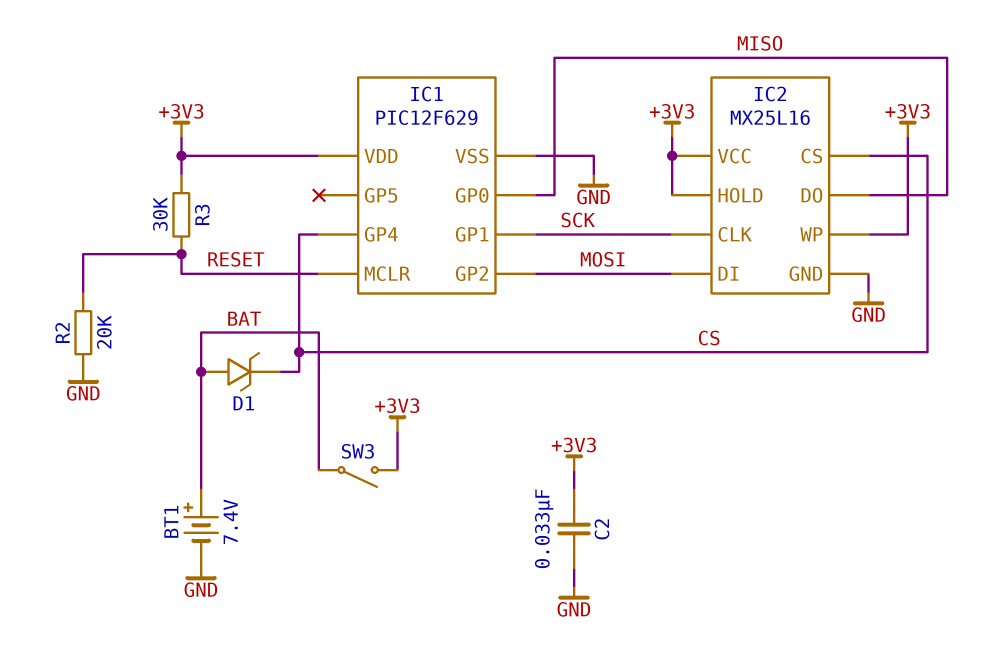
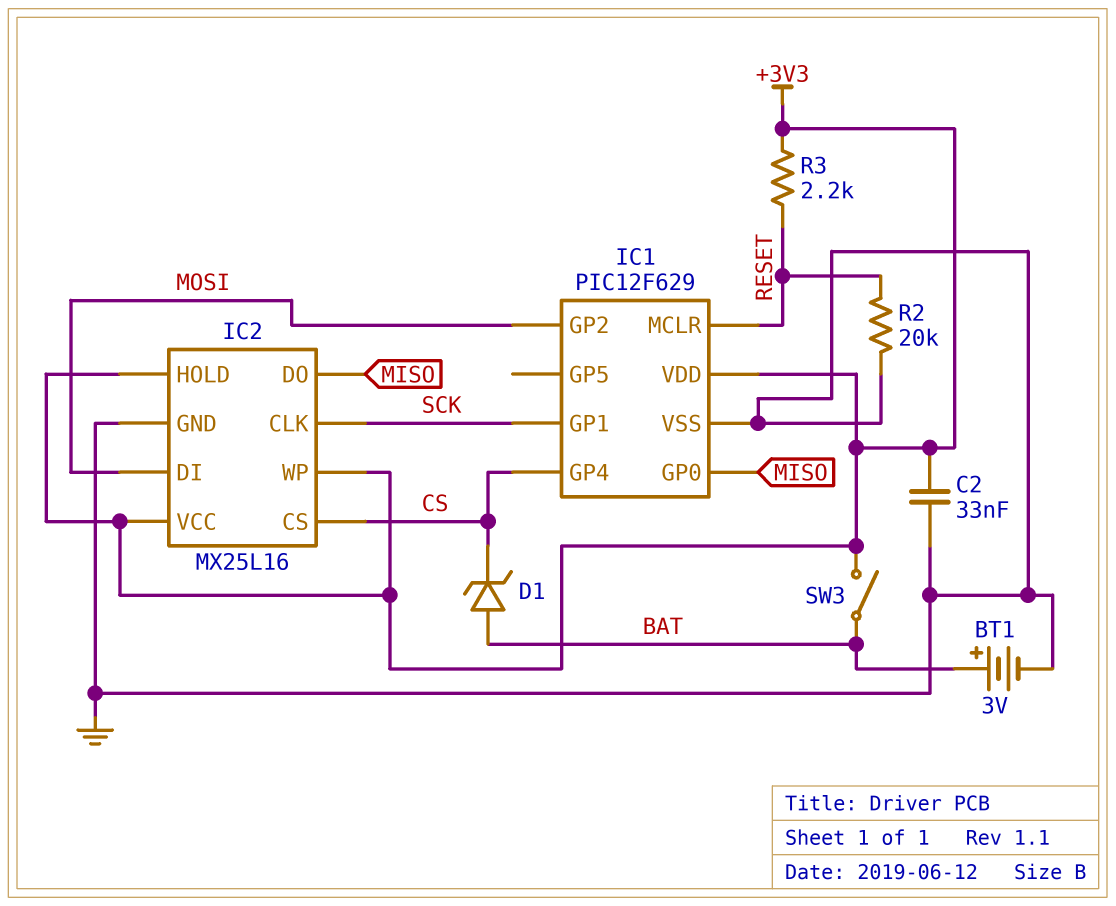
BT1: 7.4V (plus BAT, minus GND) -> 3V (plus BAT, minus GND)
R3: 30k (+3V3, RESET) -> 2.2k (+3V3, RESET)

